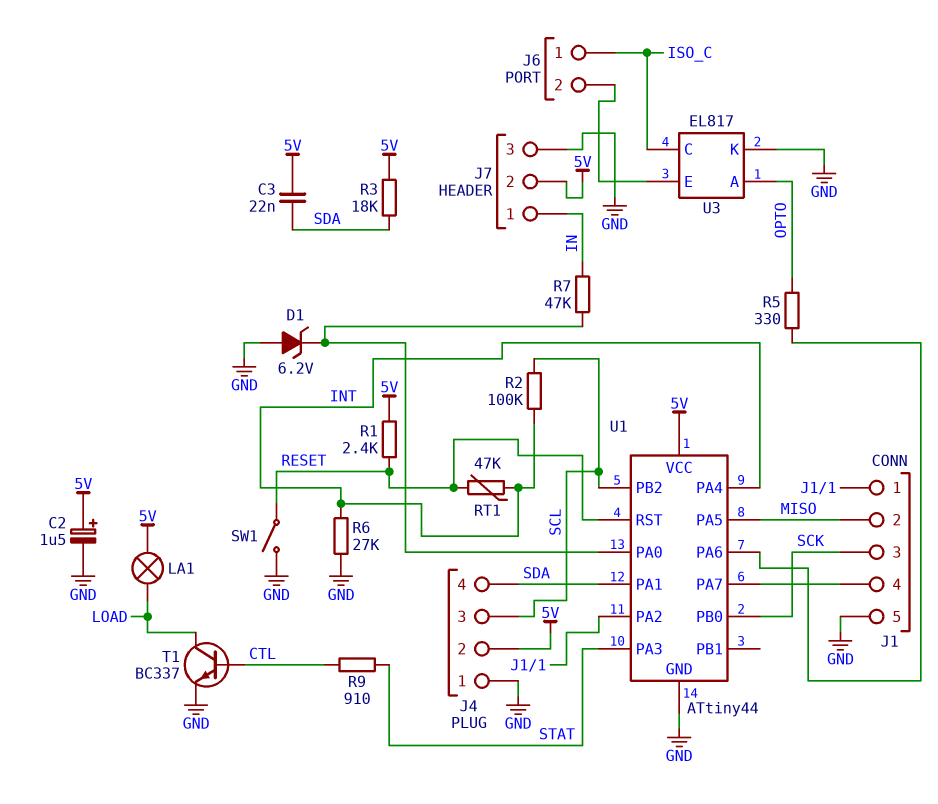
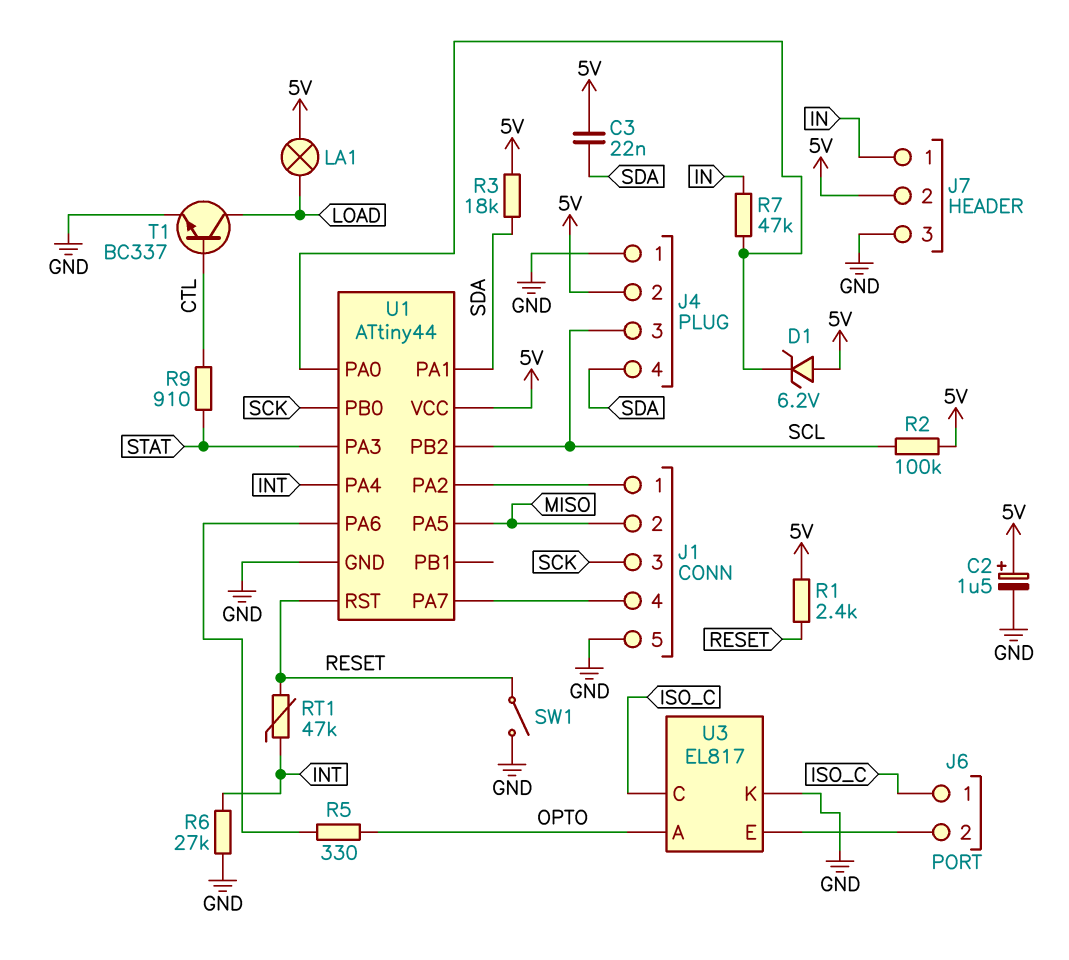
D1: zener 6.2V (A GND, K U1/PA0) -> zener 6.2V (A 5V, K U1/PA0)
R2: 100k (INT, SCL) -> 100k (5V, SCL)

